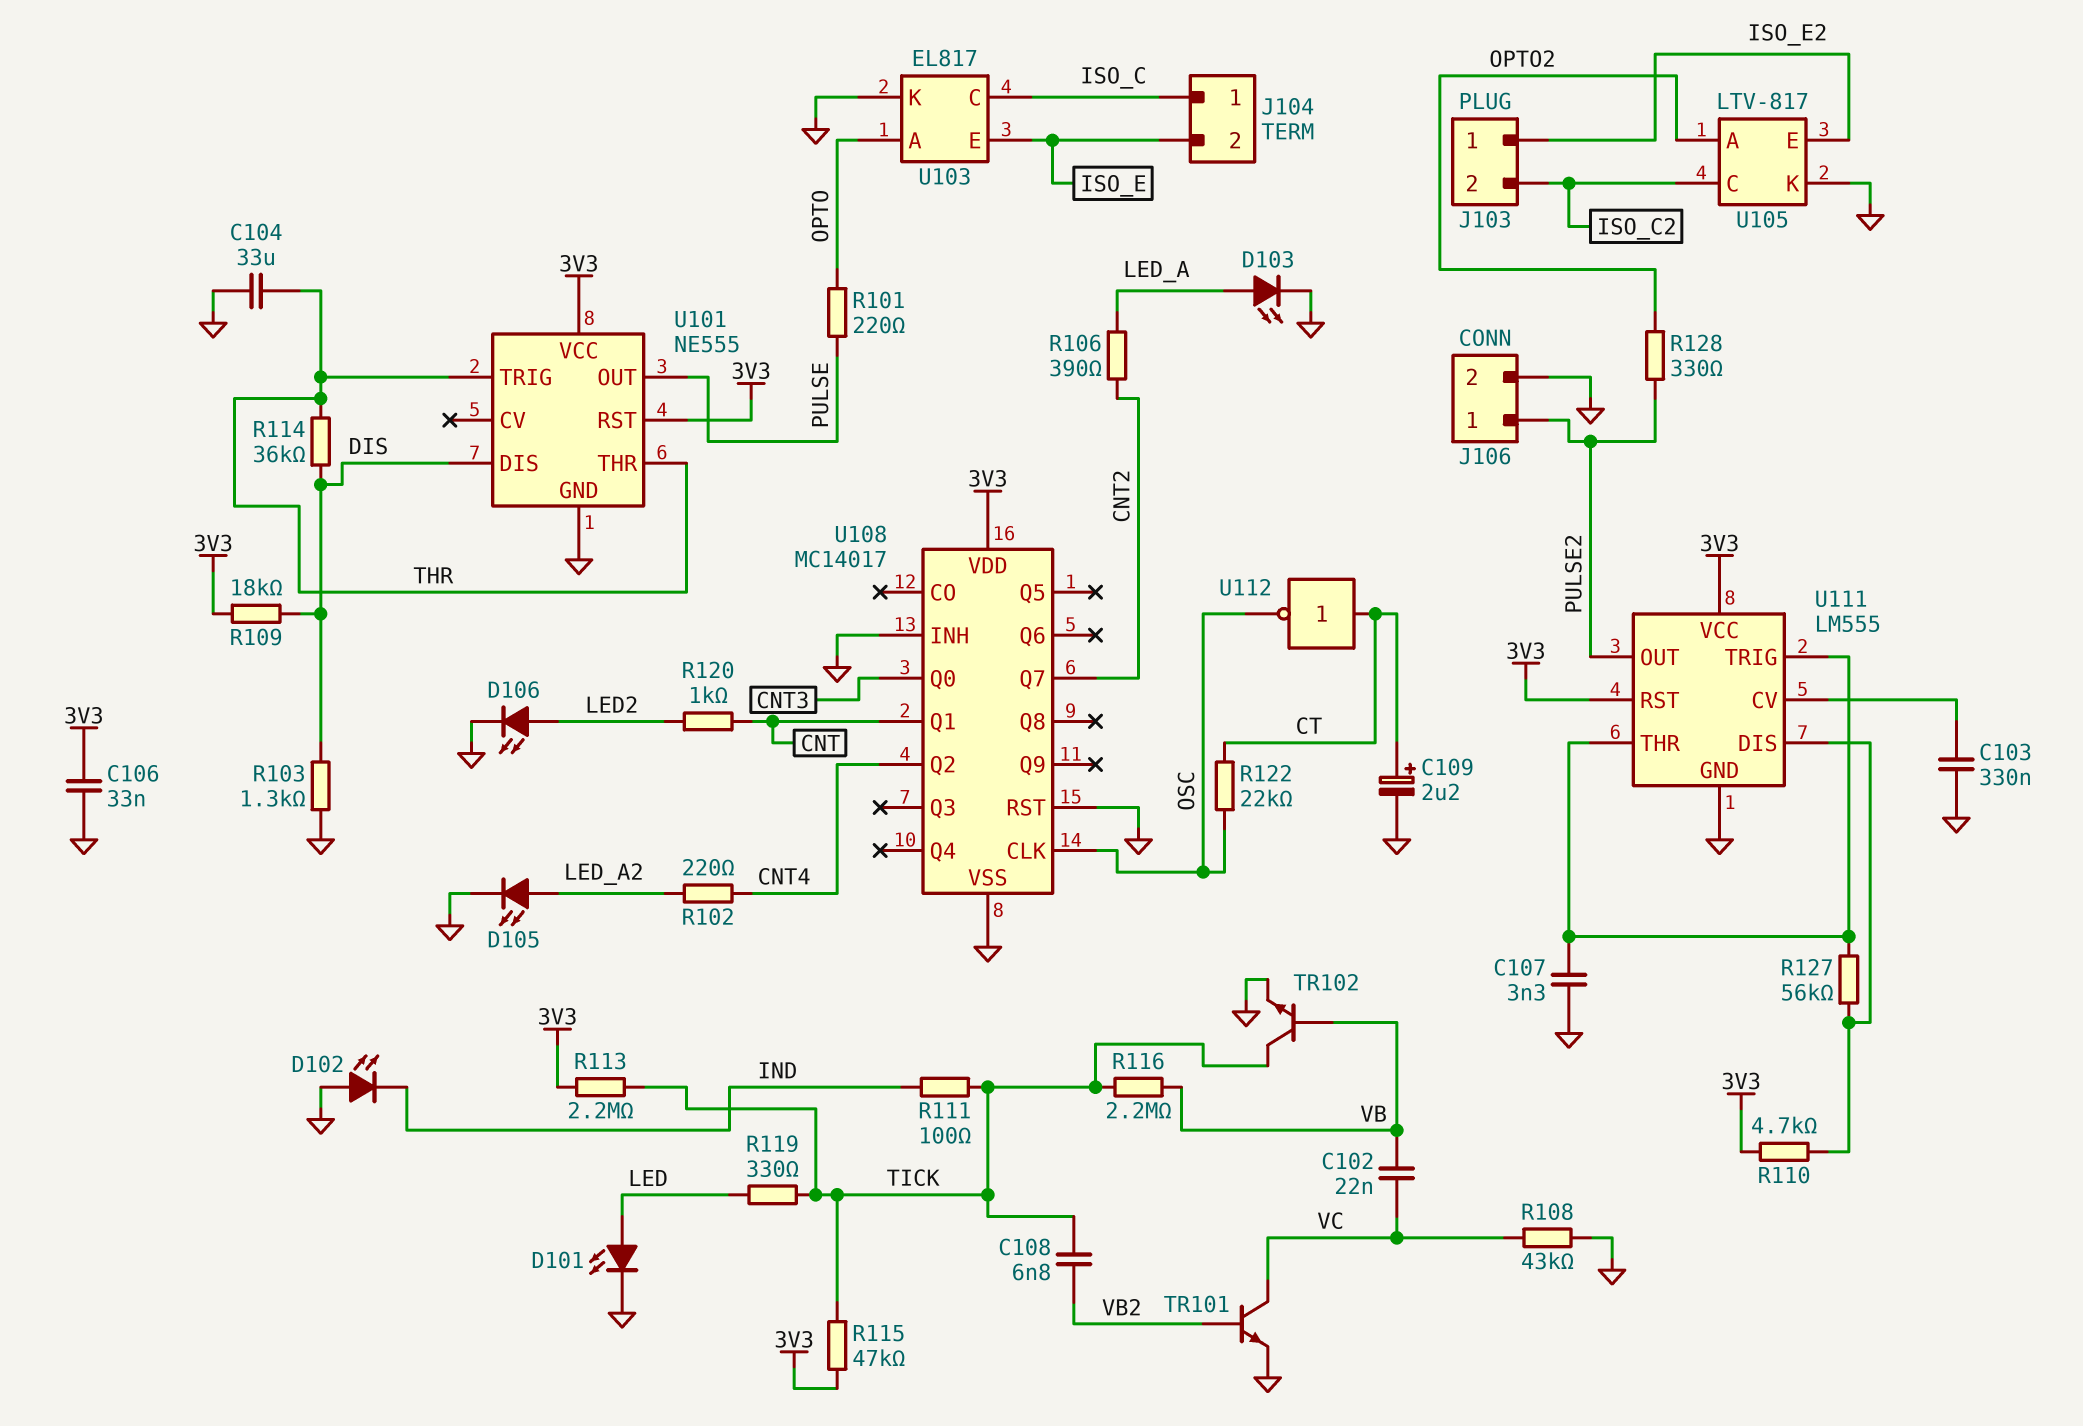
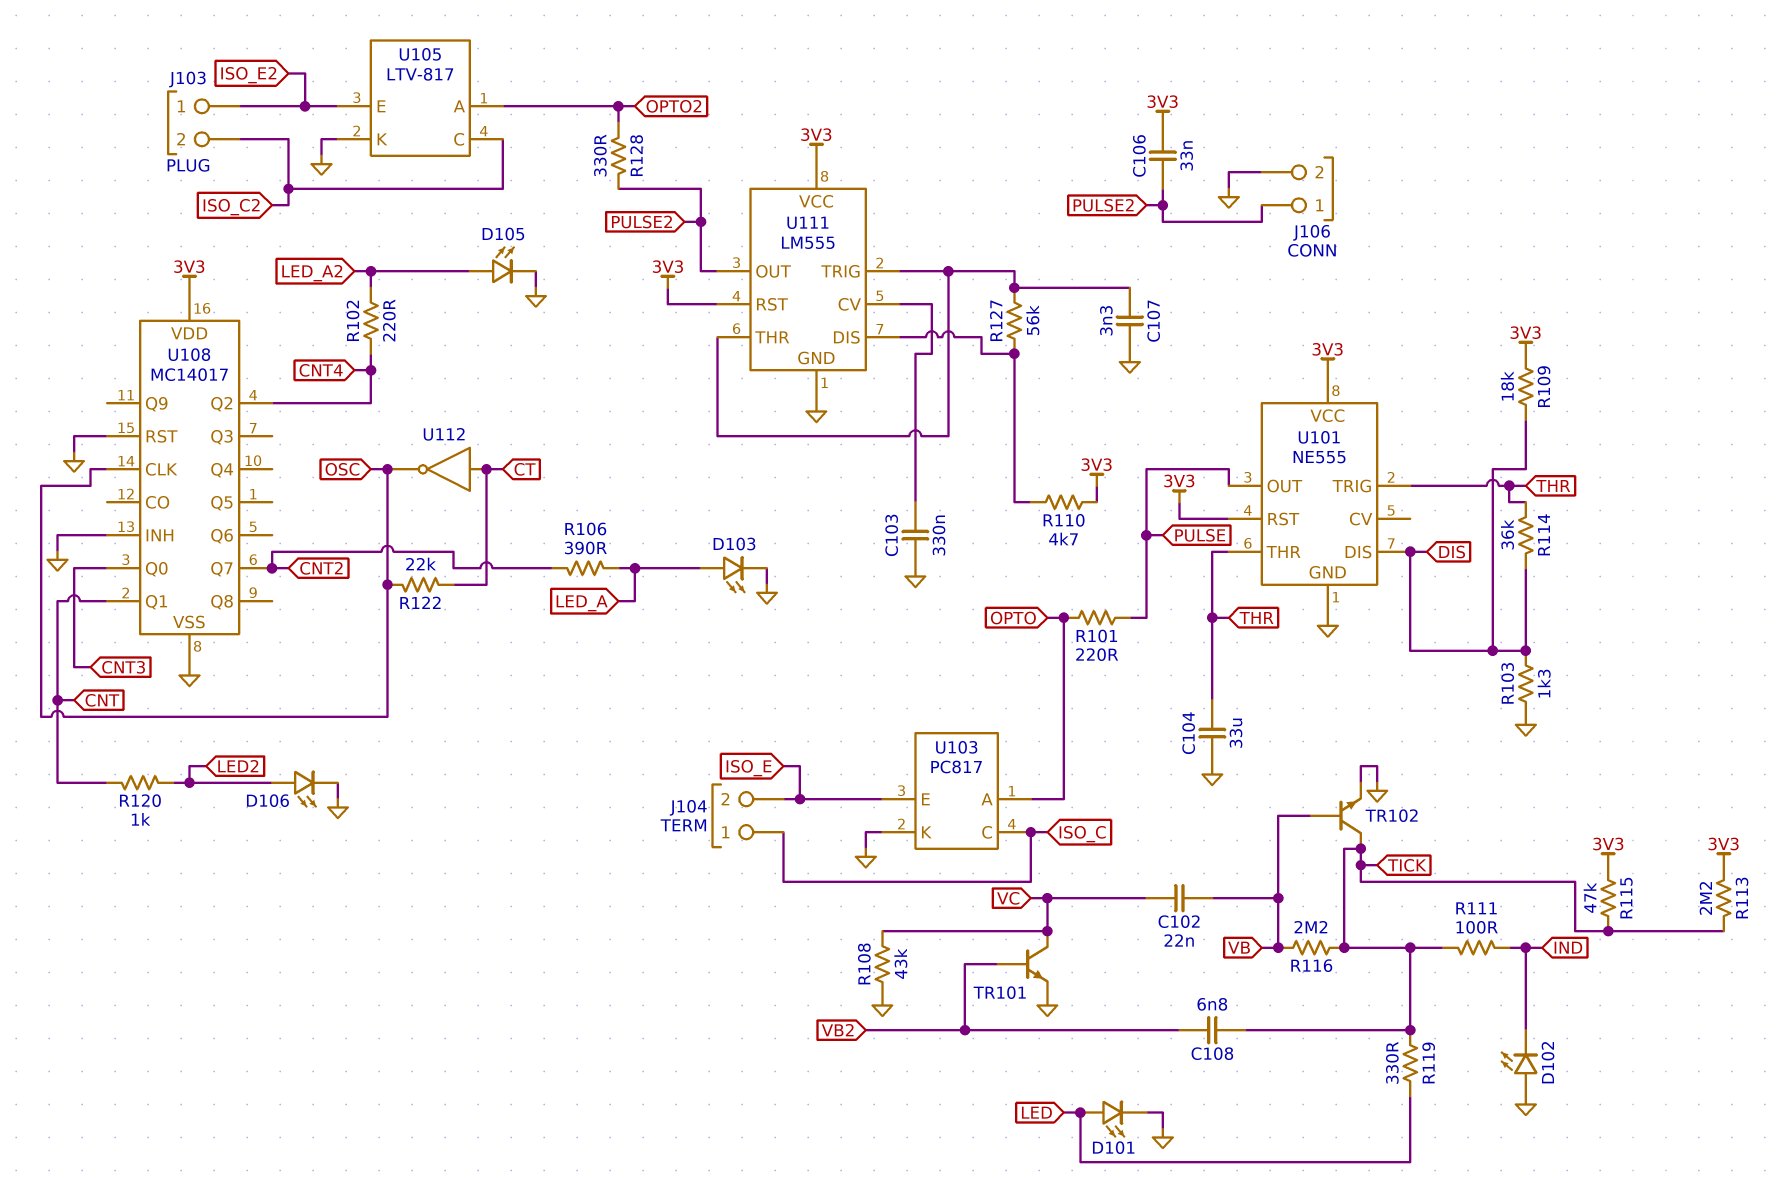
C106: 33nF (3V3, GND) -> 33nF (3V3, PULSE2)
C109: 2.2uF (plus CT, minus GND) -> none
U103: EL817 -> PC817

